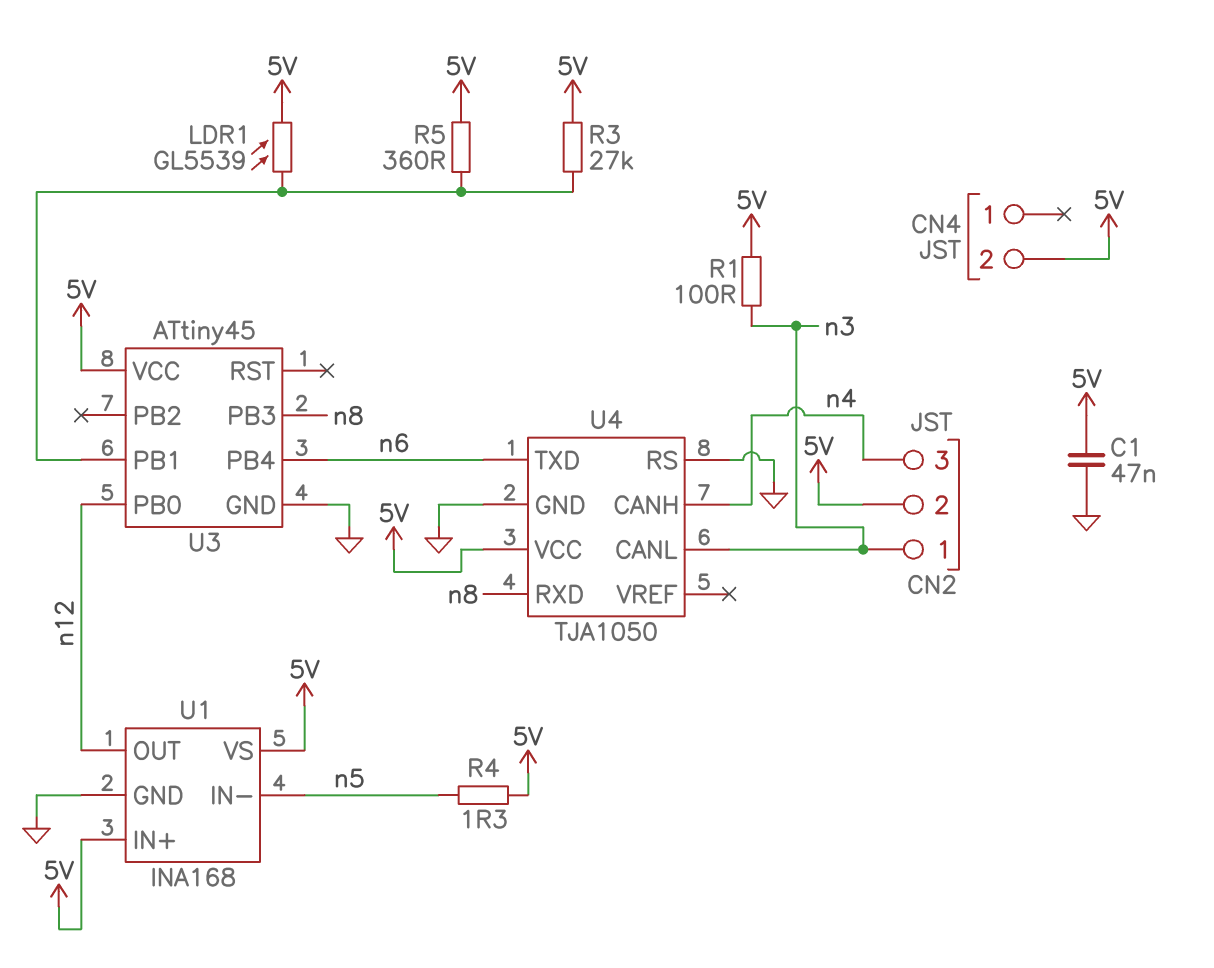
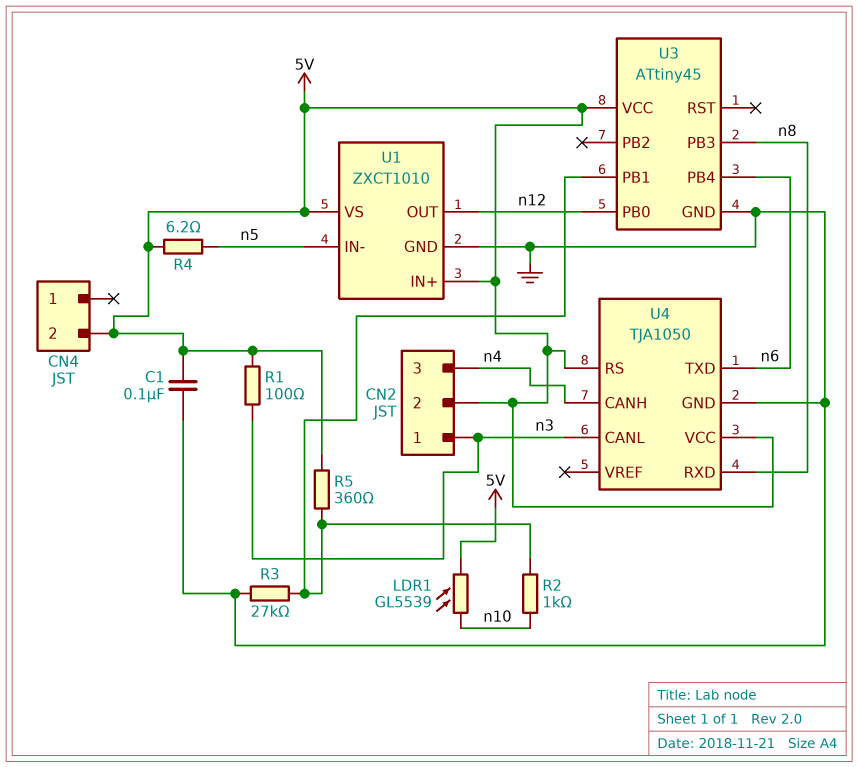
C1: 47nF (5V, GND) -> 100nF (5V, GND)
LDR1: GL5539 (5V, U3/PB1) -> GL5539 (5V, n10)
R2: none -> 1k (U3/PB1, n10)
R3: 27k (5V, U3/PB1) -> 27k (GND, U3/PB1)
R4: 1.3 (5V, n5) -> 6.2 (5V, n5)
U1: INA168 -> ZXCT1010
U4 pin RS: GND -> 5V

